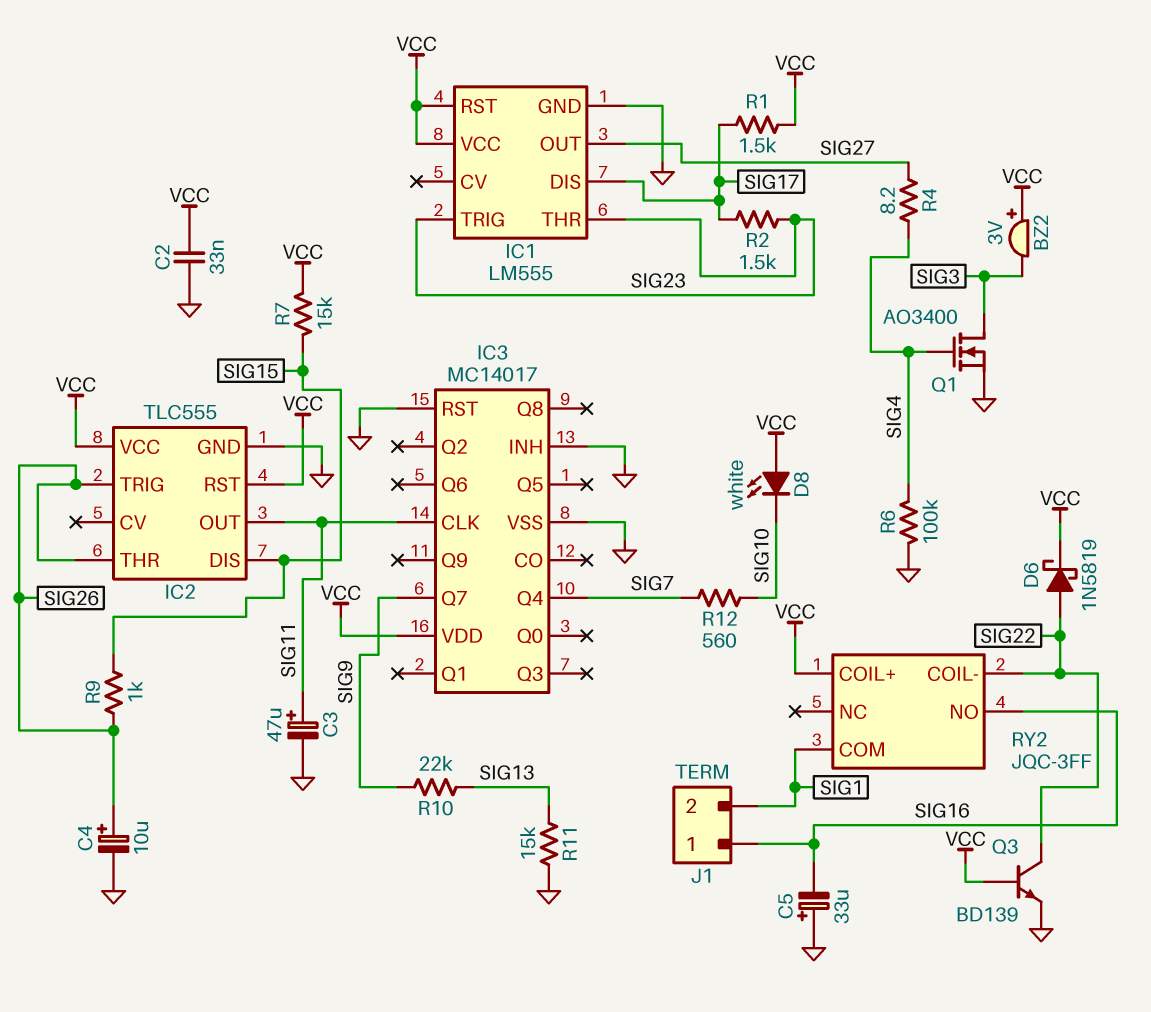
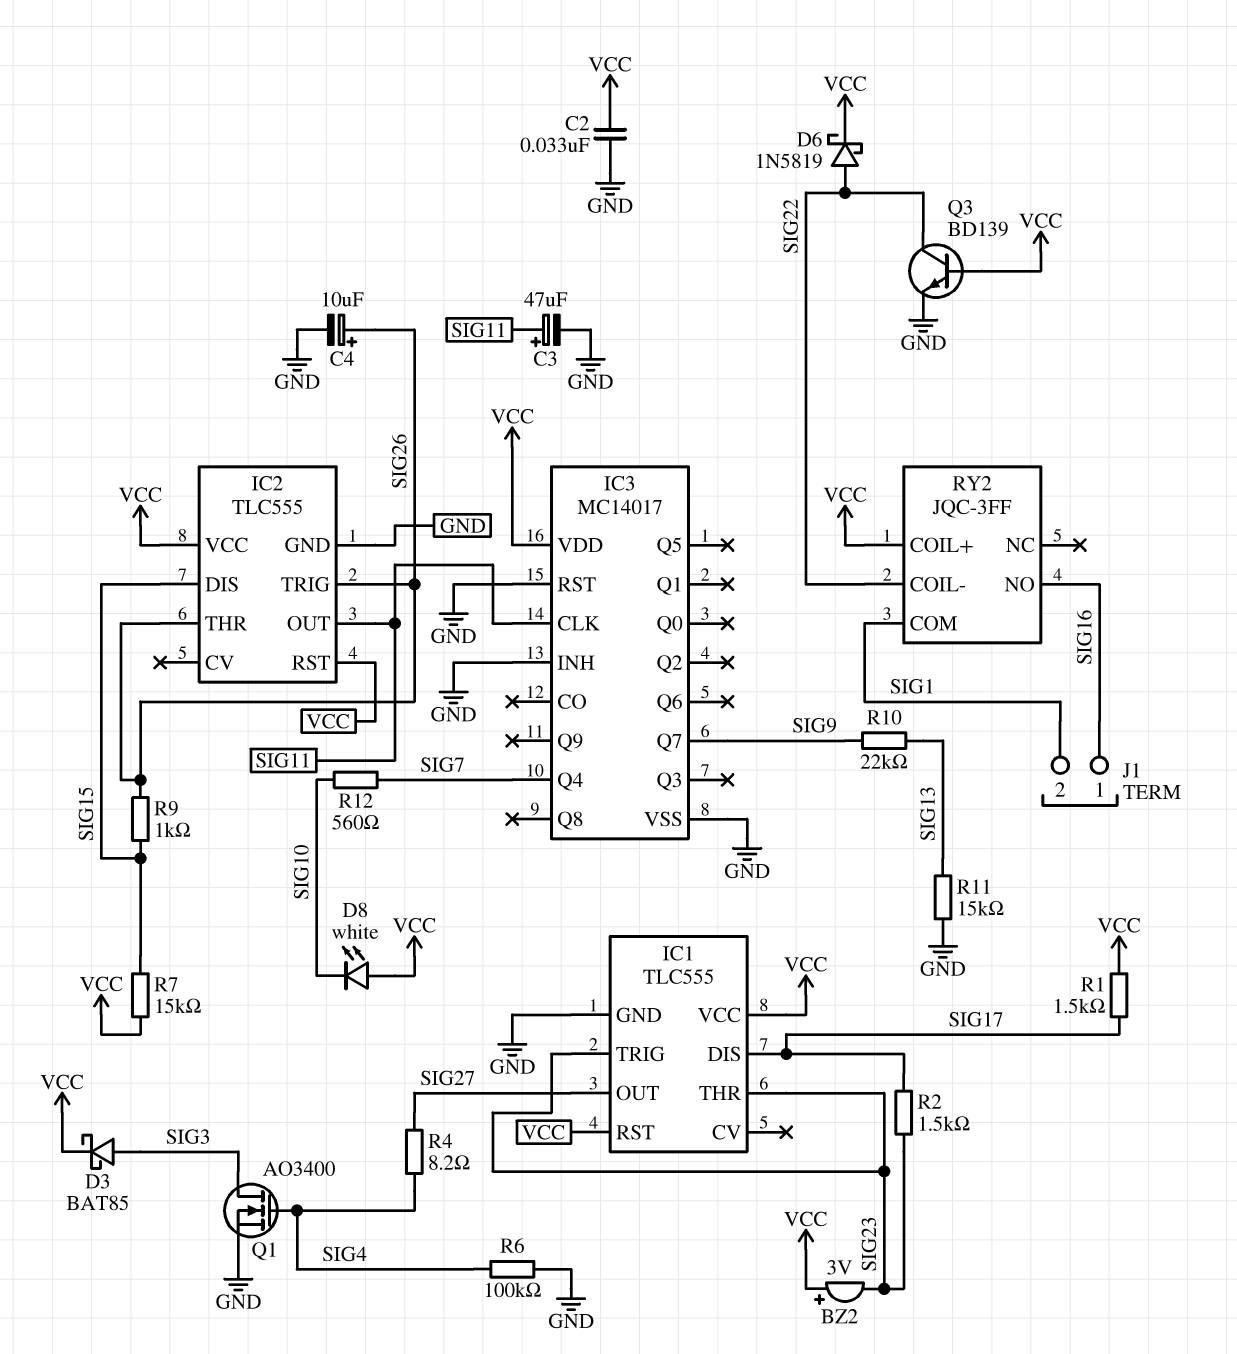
BZ2: buzzer 3V (plus VCC, minus SIG3) -> buzzer 3V (plus VCC, minus SIG23)
C5: 33uF (plus GND, minus SIG16) -> none
D3: none -> schottky BAT85 (A SIG3, K VCC)
IC1: LM555 -> TLC555

